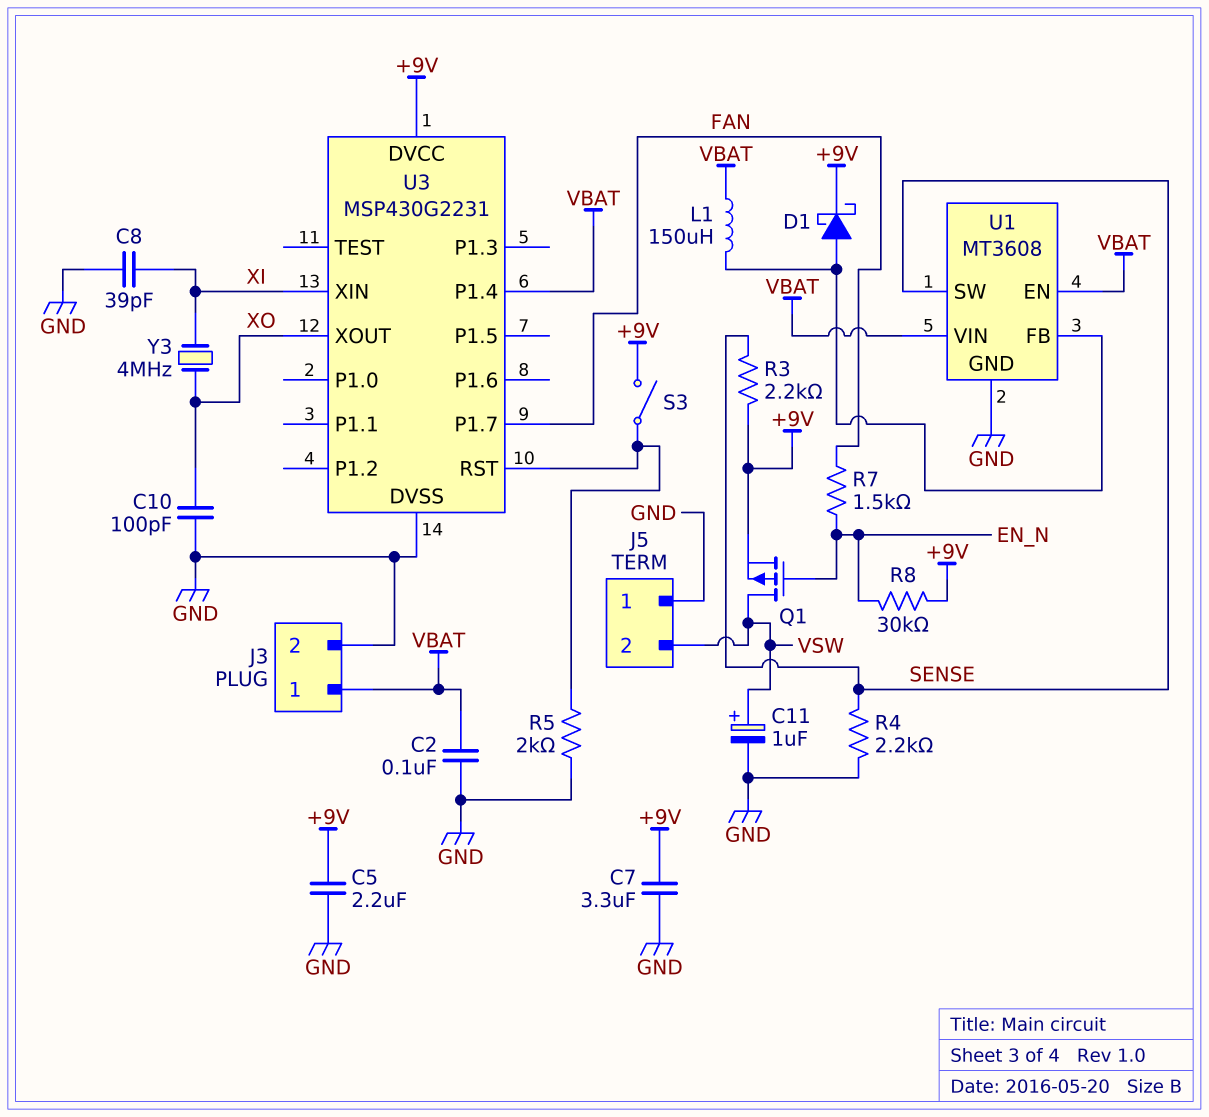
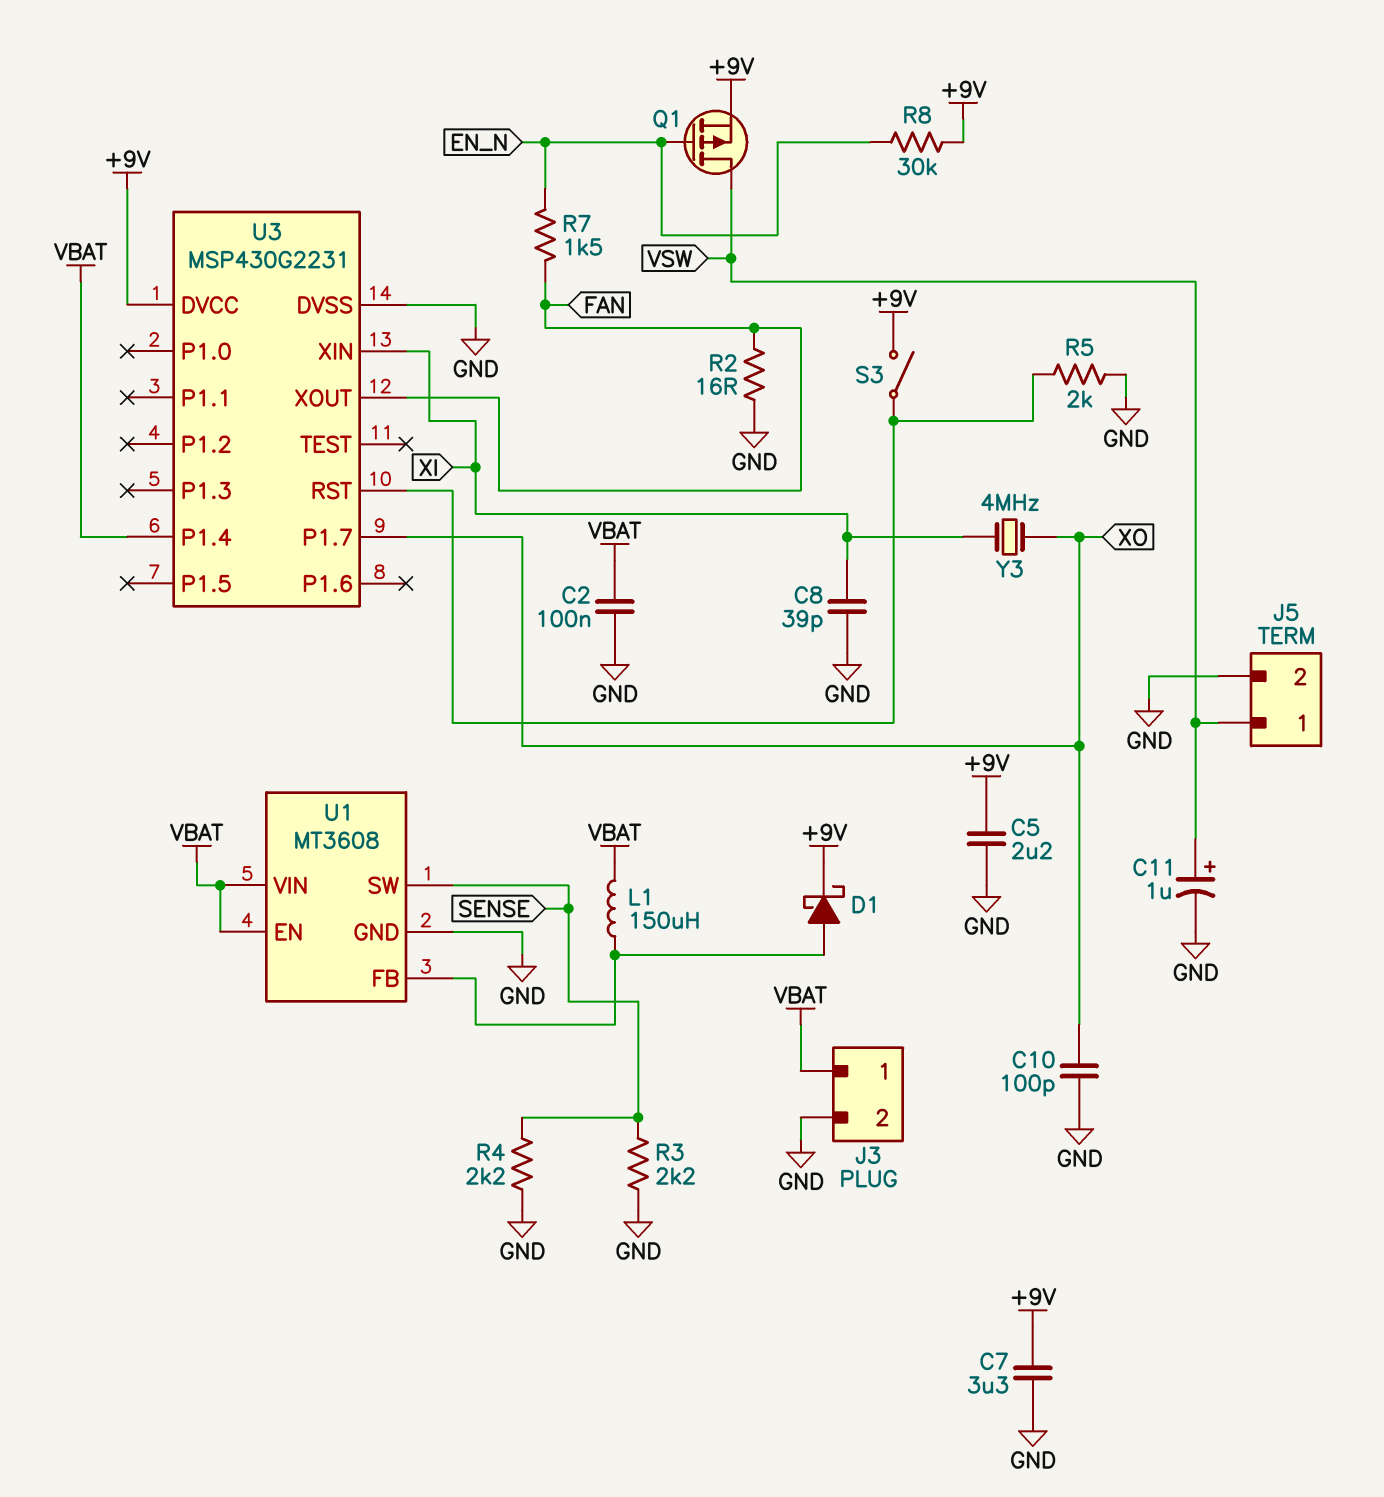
J5 pin 1: GND -> VSW
J5 pin 2: VSW -> GND
R2: none -> 16 (FAN, GND)
R3: 2.2k (+9V, SENSE) -> 2.2k (GND, SENSE)
U3 pin P1.7: FAN -> XO
U3 pin XOUT: XO -> FAN

